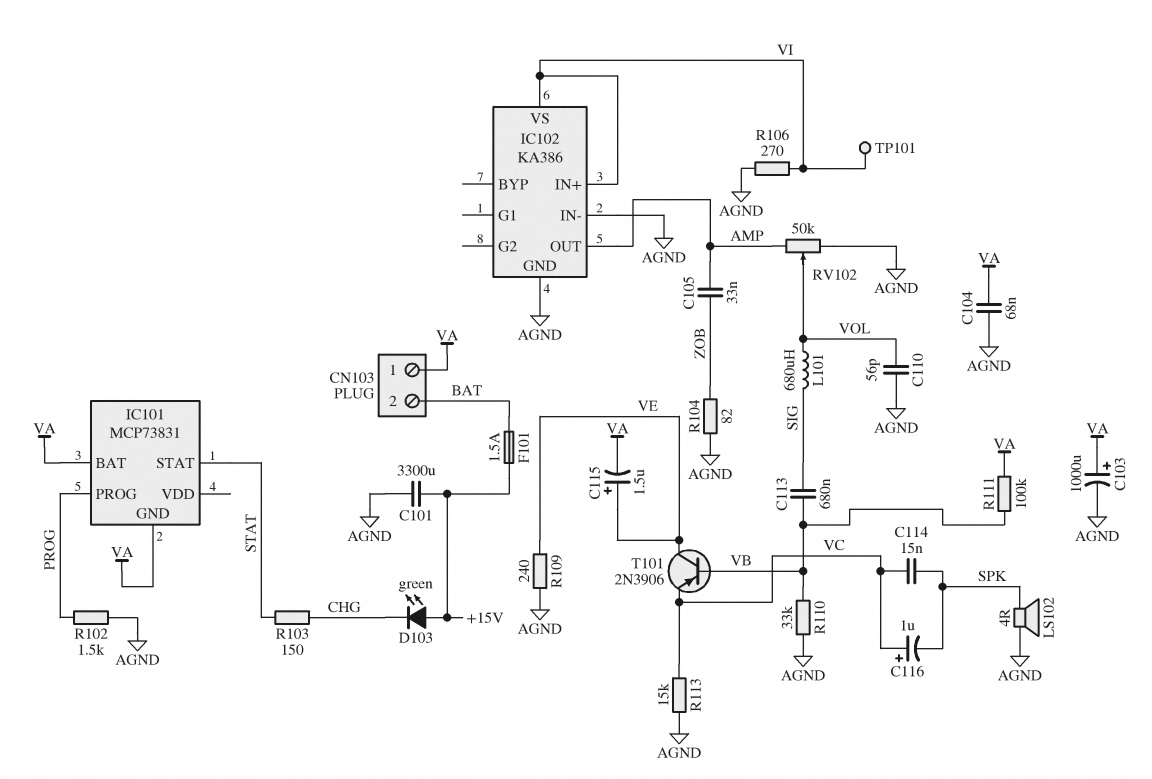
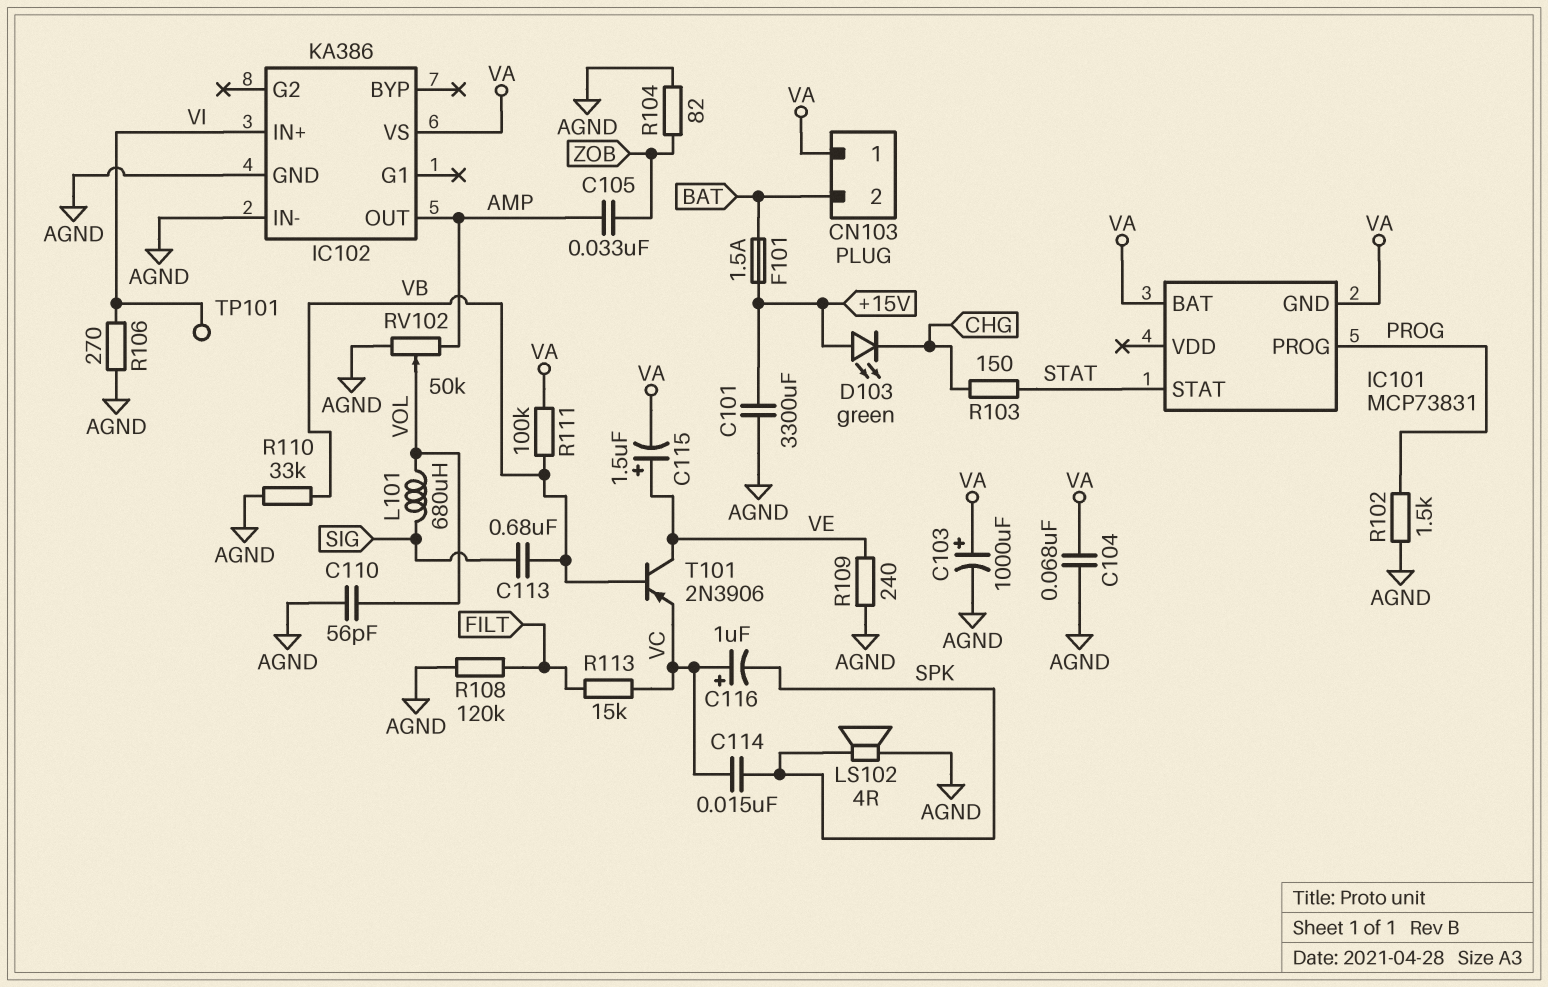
IC102 pin VS: VI -> VA
R108: none -> 120k (AGND, FILT)
R113: 15k (AGND, VC) -> 15k (FILT, VC)

